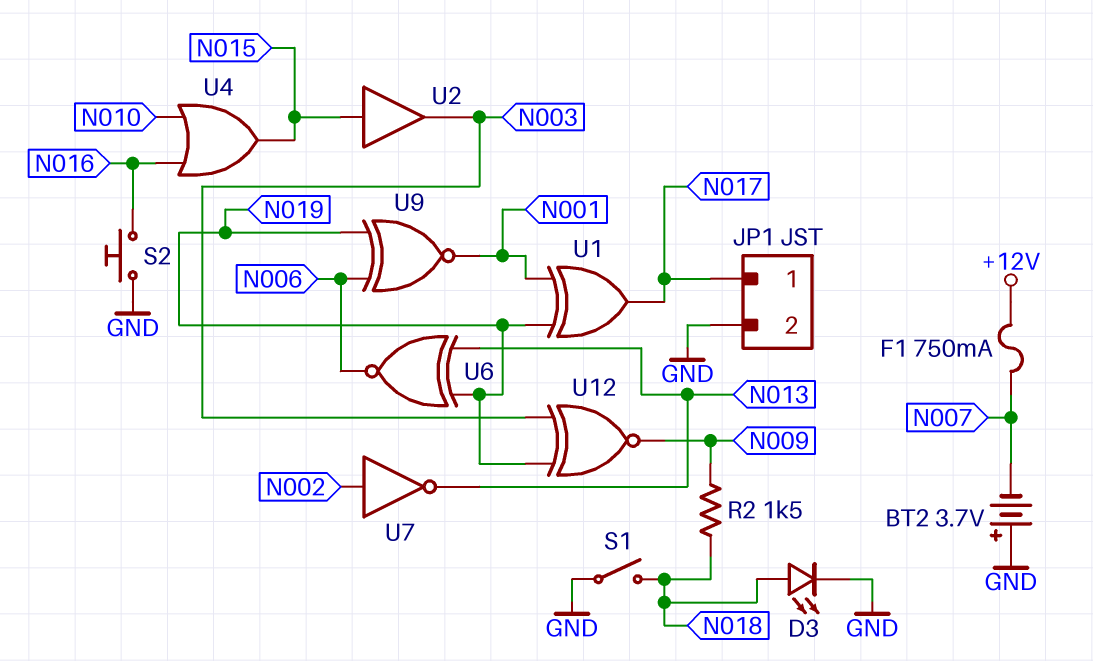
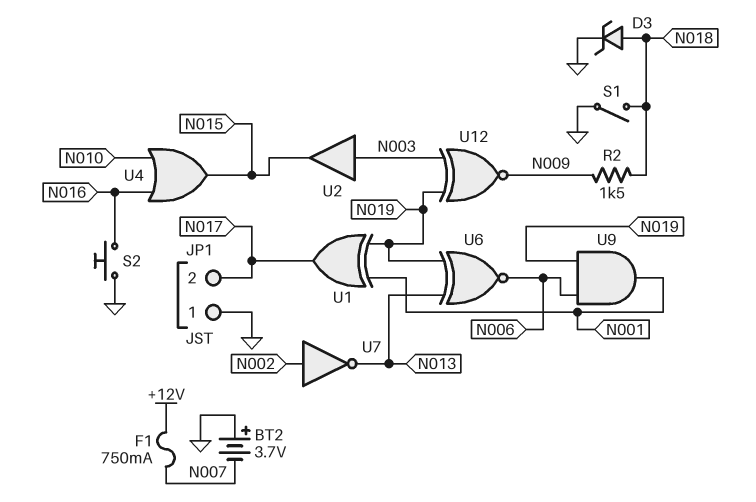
D3: LED (A N018, K GND) -> zener (A N018, K GND)
JP1 pin 1: N017 -> GND
JP1 pin 2: GND -> N017
U2: buffer (in N015, out N003) -> buffer (in N003, out N015)
U9: XNOR (in N006, in N019, out N001) -> AND (in N006, in N019, out N001)

